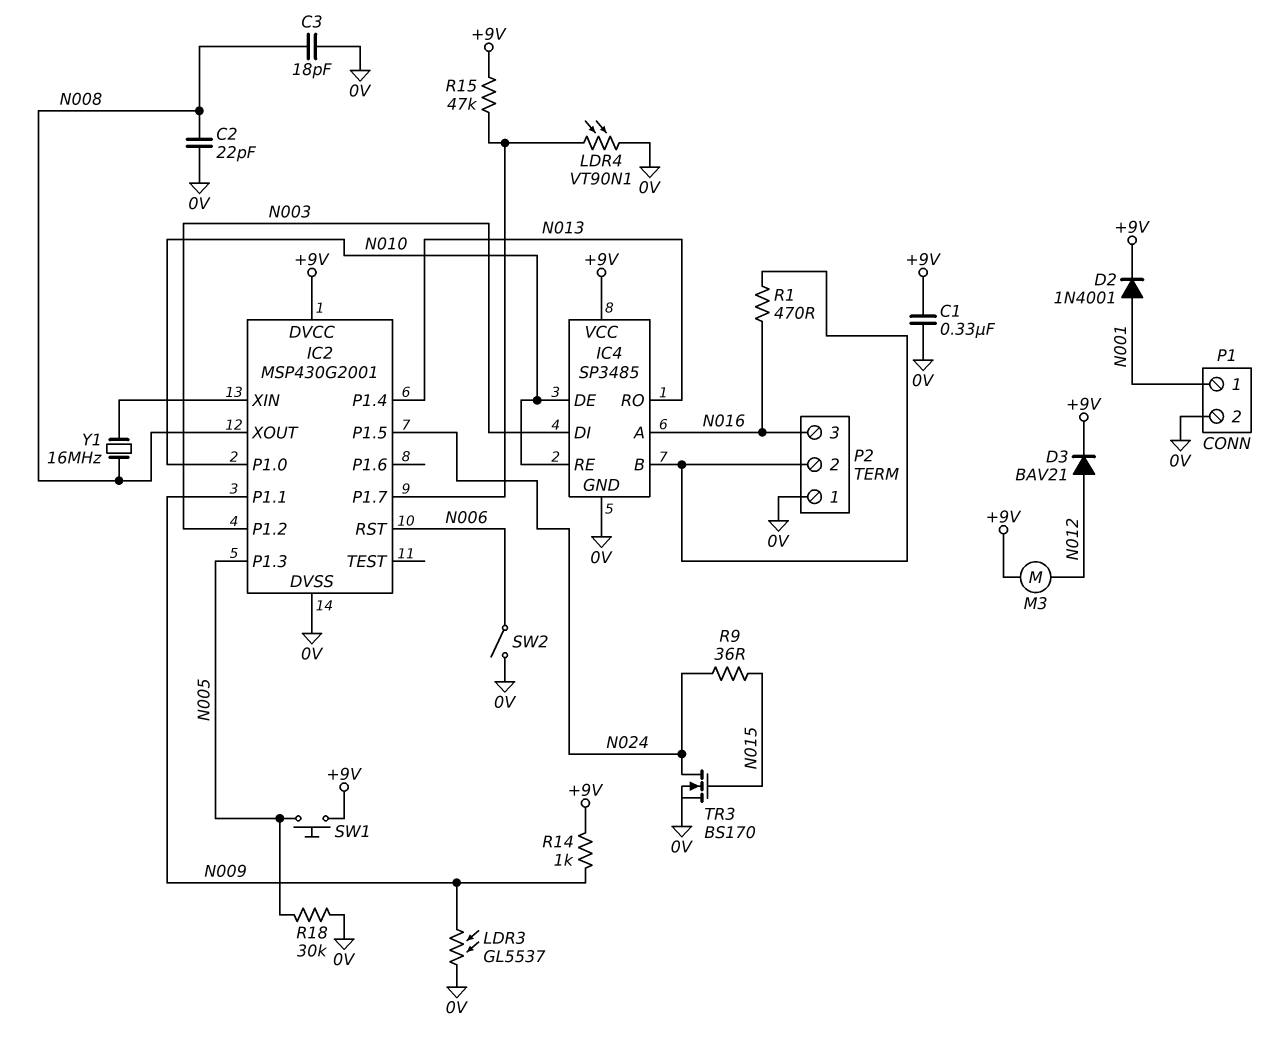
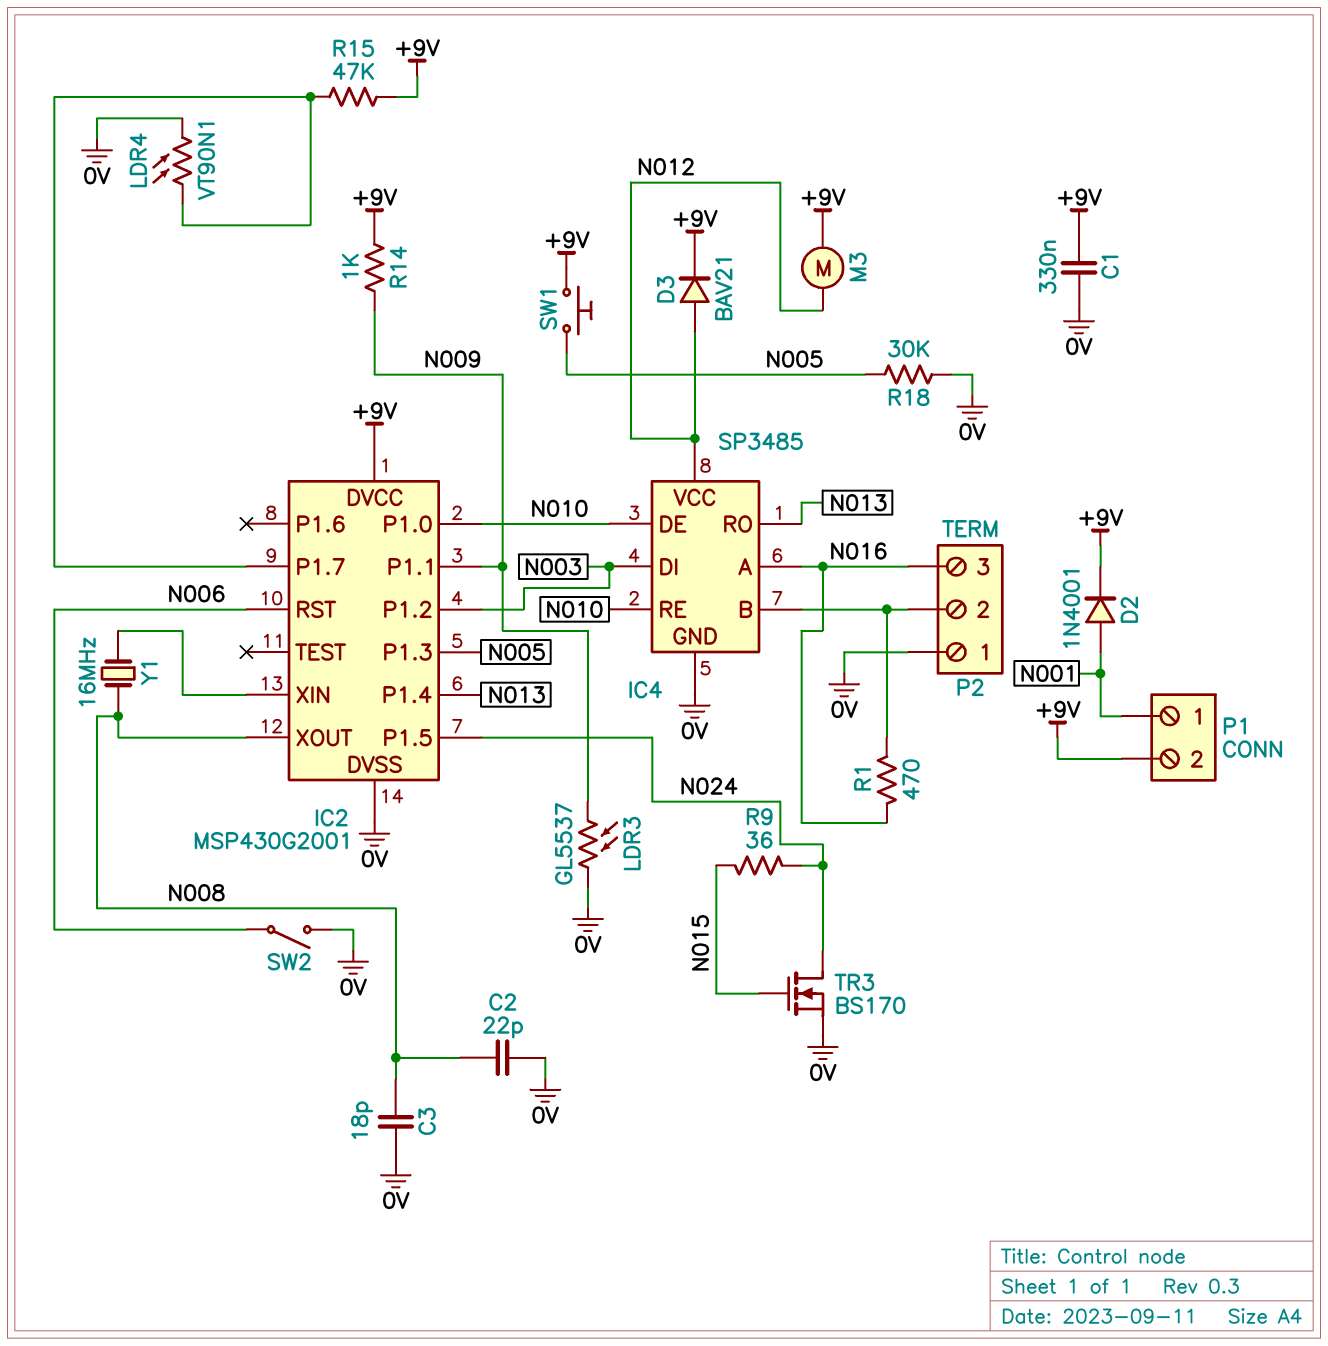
IC4 pin VCC: +9V -> N012
P1 pin 2: 0V -> +9V

